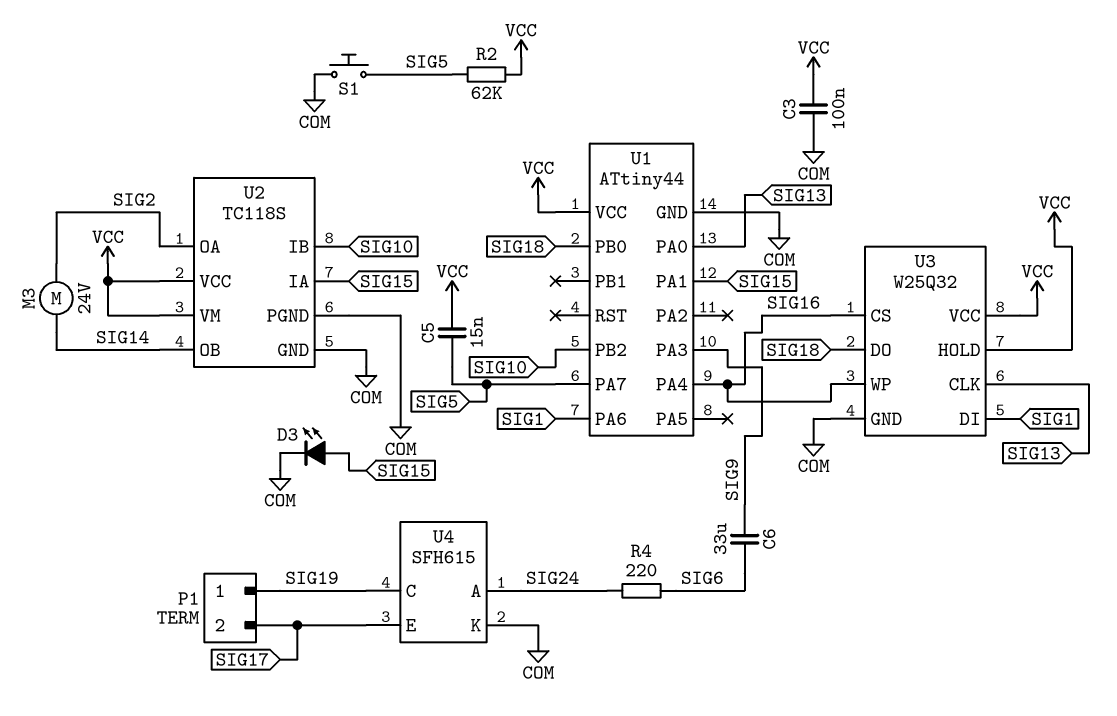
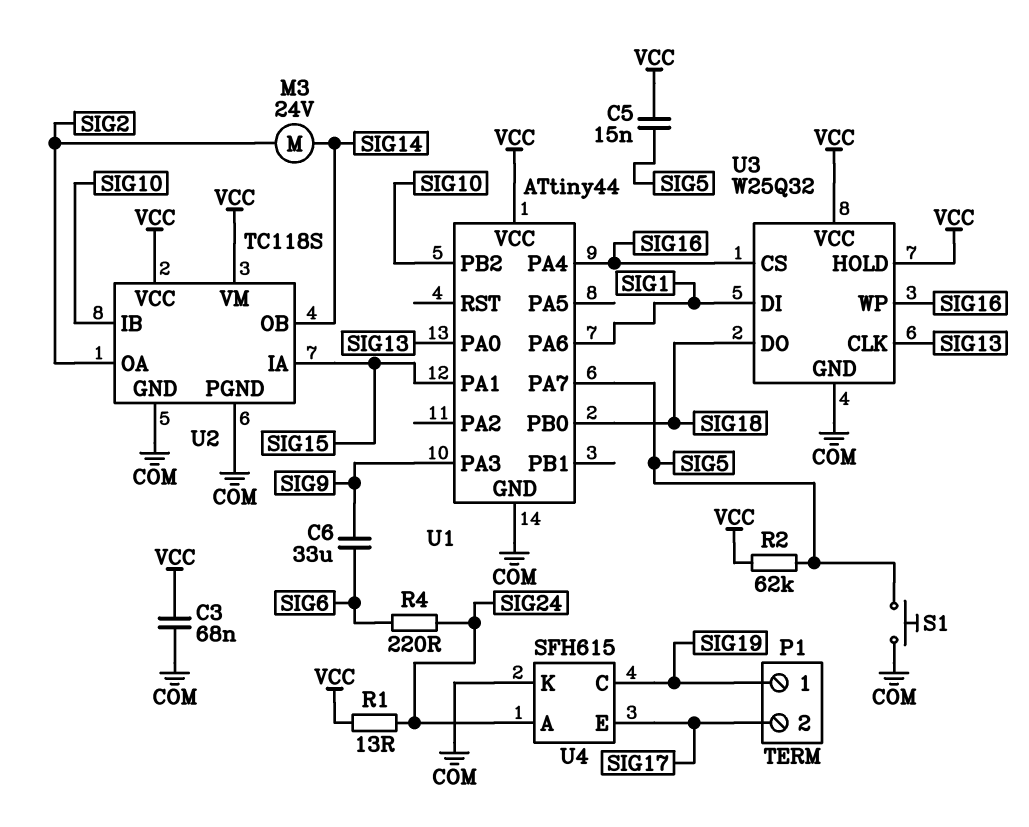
C3: 100nF (COM, VCC) -> 68nF (COM, VCC)
D3: LED (A SIG15, K COM) -> none
R1: none -> 13 (SIG24, VCC)

